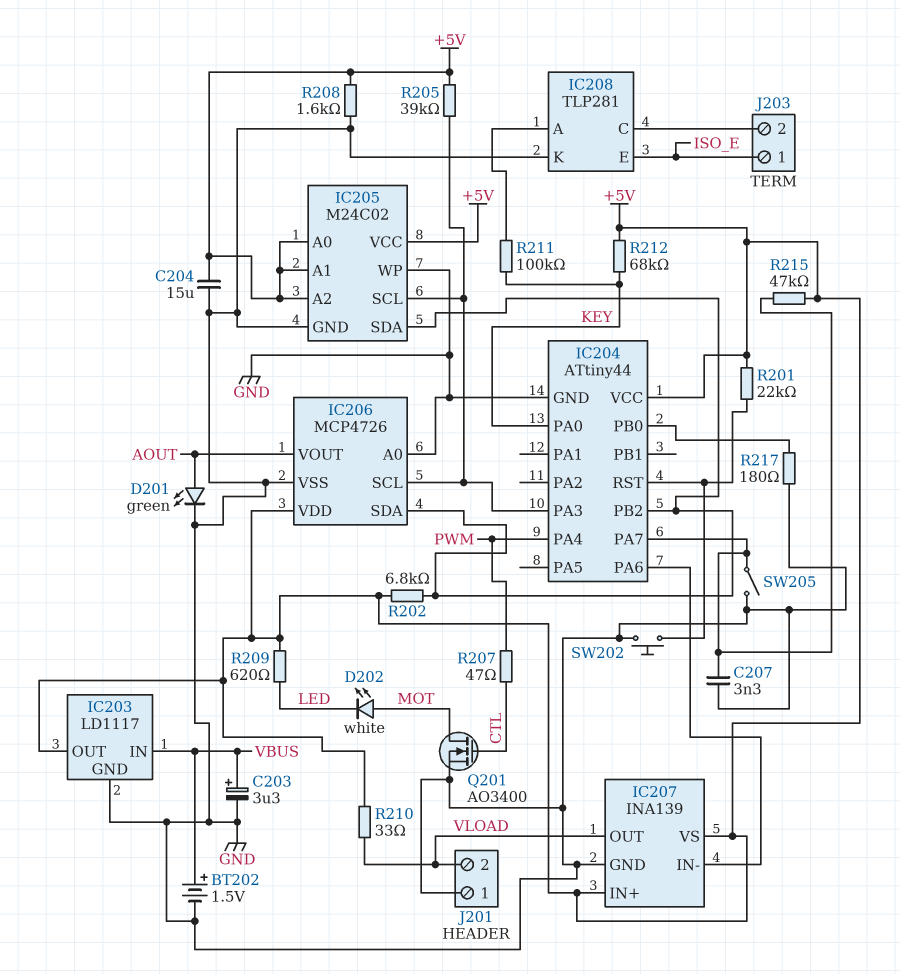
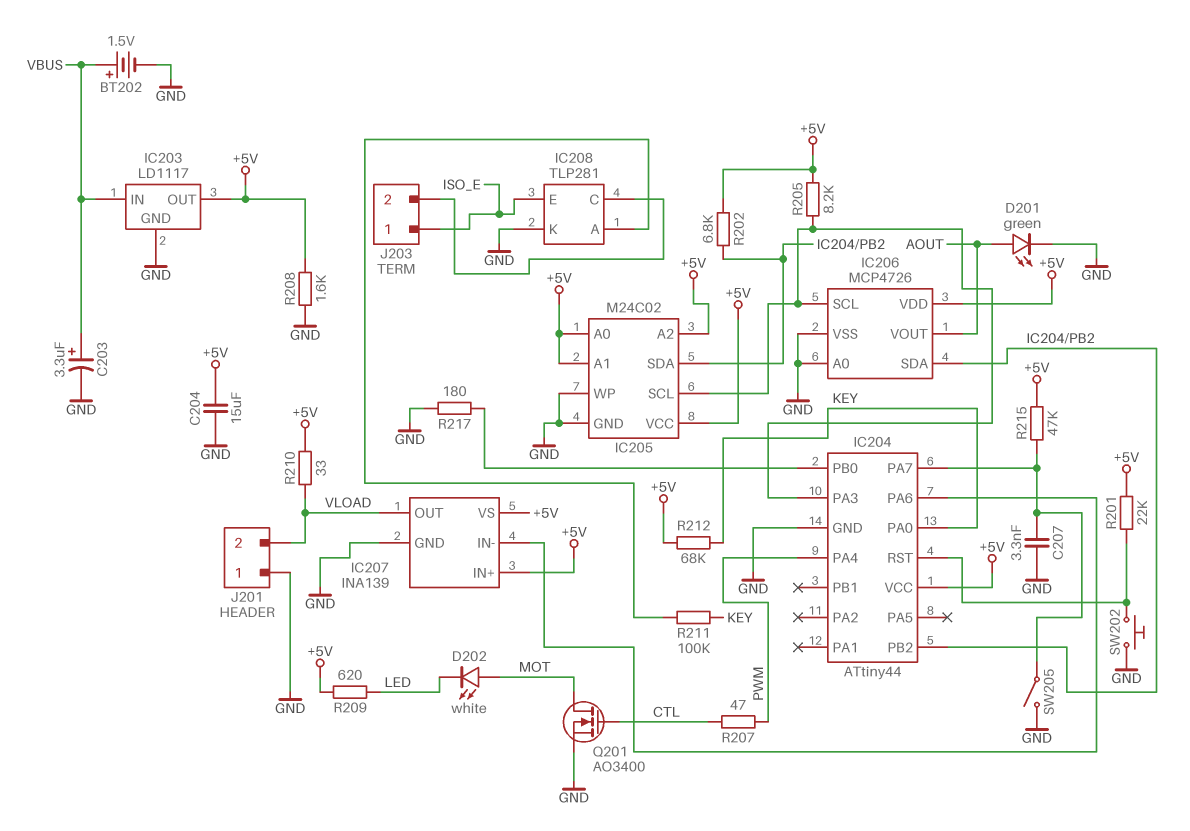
R205: 39k (+5V, IC204/PA3) -> 8.2k (+5V, IC204/PA3)

